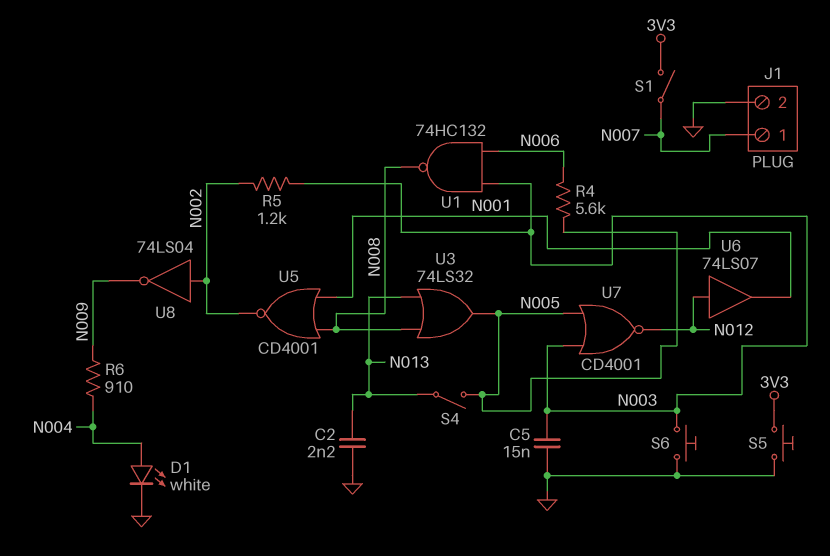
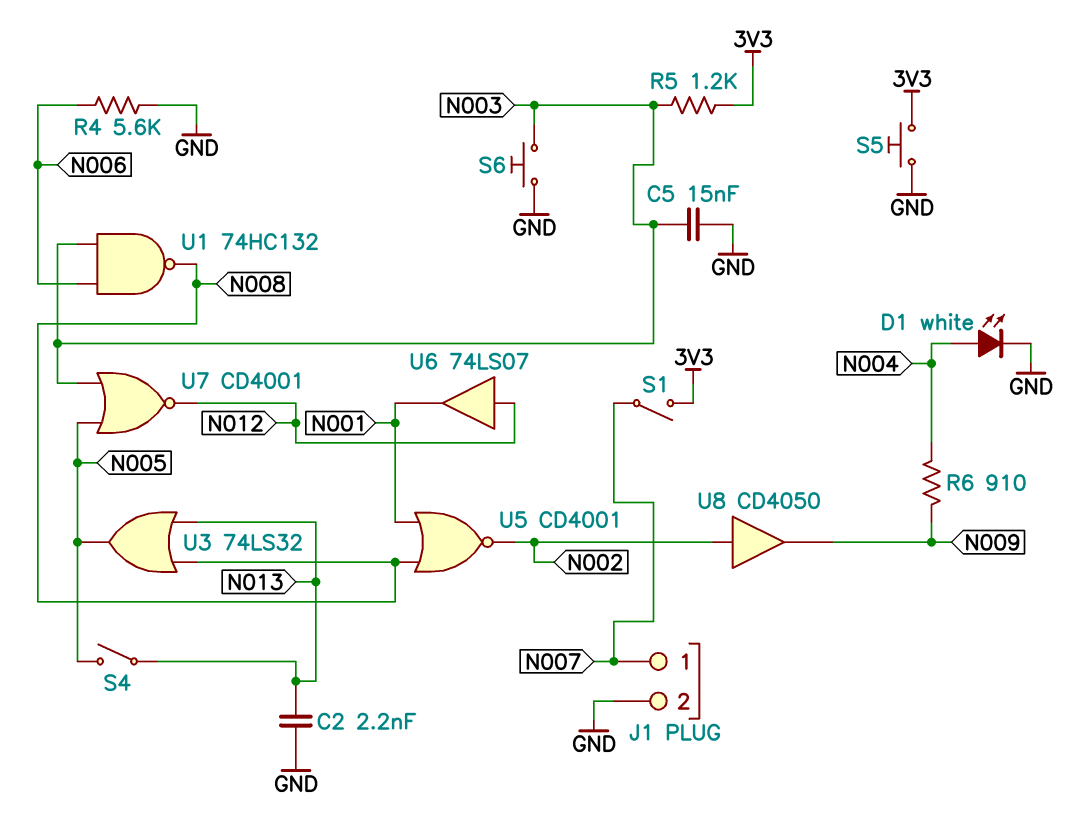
R4: 5.6k (N005, N006) -> 5.6k (GND, N006)
R5: 1.2k (N002, N003) -> 1.2k (3V3, N003)
U8: NOT 74LS04 (in N002, out N009) -> buffer CD4050 (in N002, out N009)

